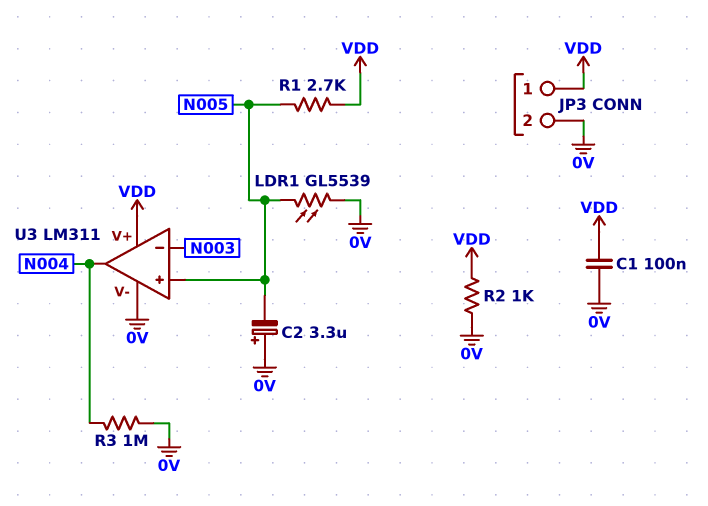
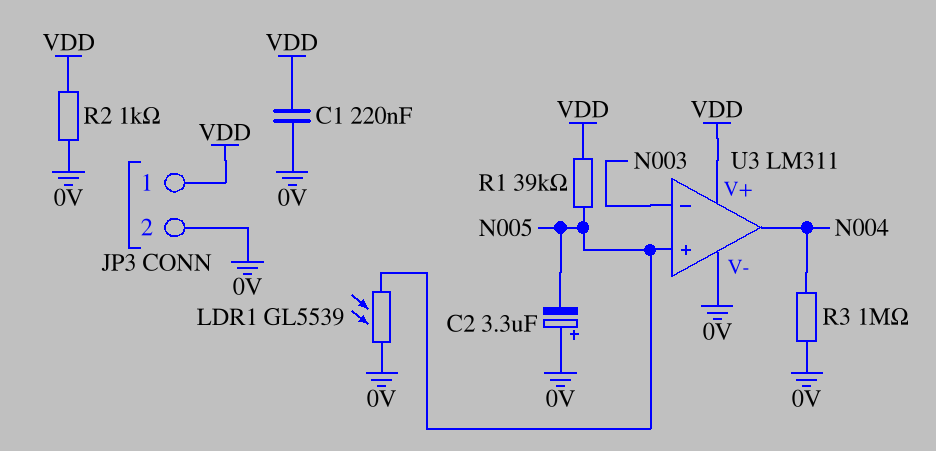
C1: 100nF (0V, VDD) -> 220nF (0V, VDD)
R1: 2.7k (N005, VDD) -> 39k (N005, VDD)

